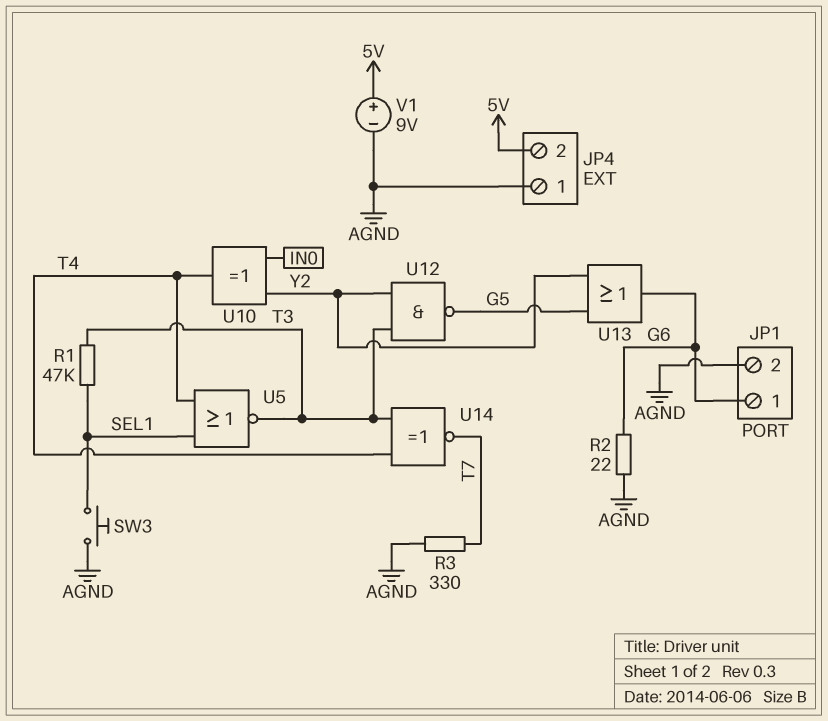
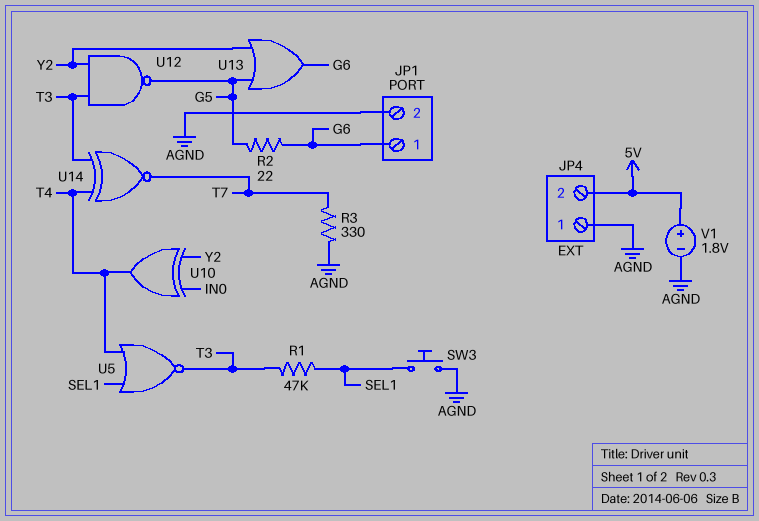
R2: 22 (AGND, G6) -> 22 (G5, G6)
V1: 9V (plus 5V, minus AGND) -> 1.8V (plus 5V, minus AGND)

